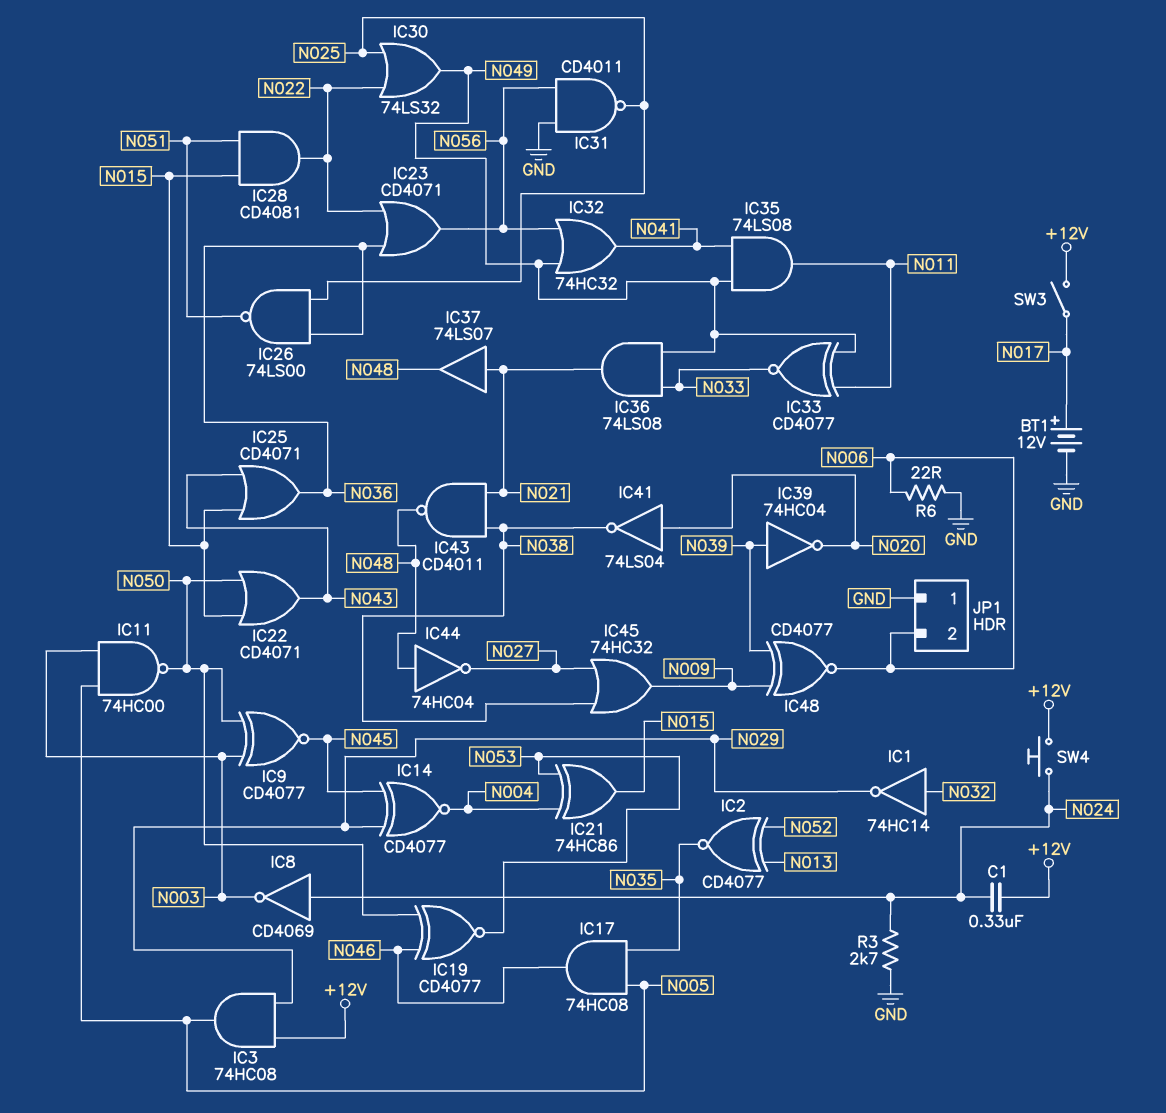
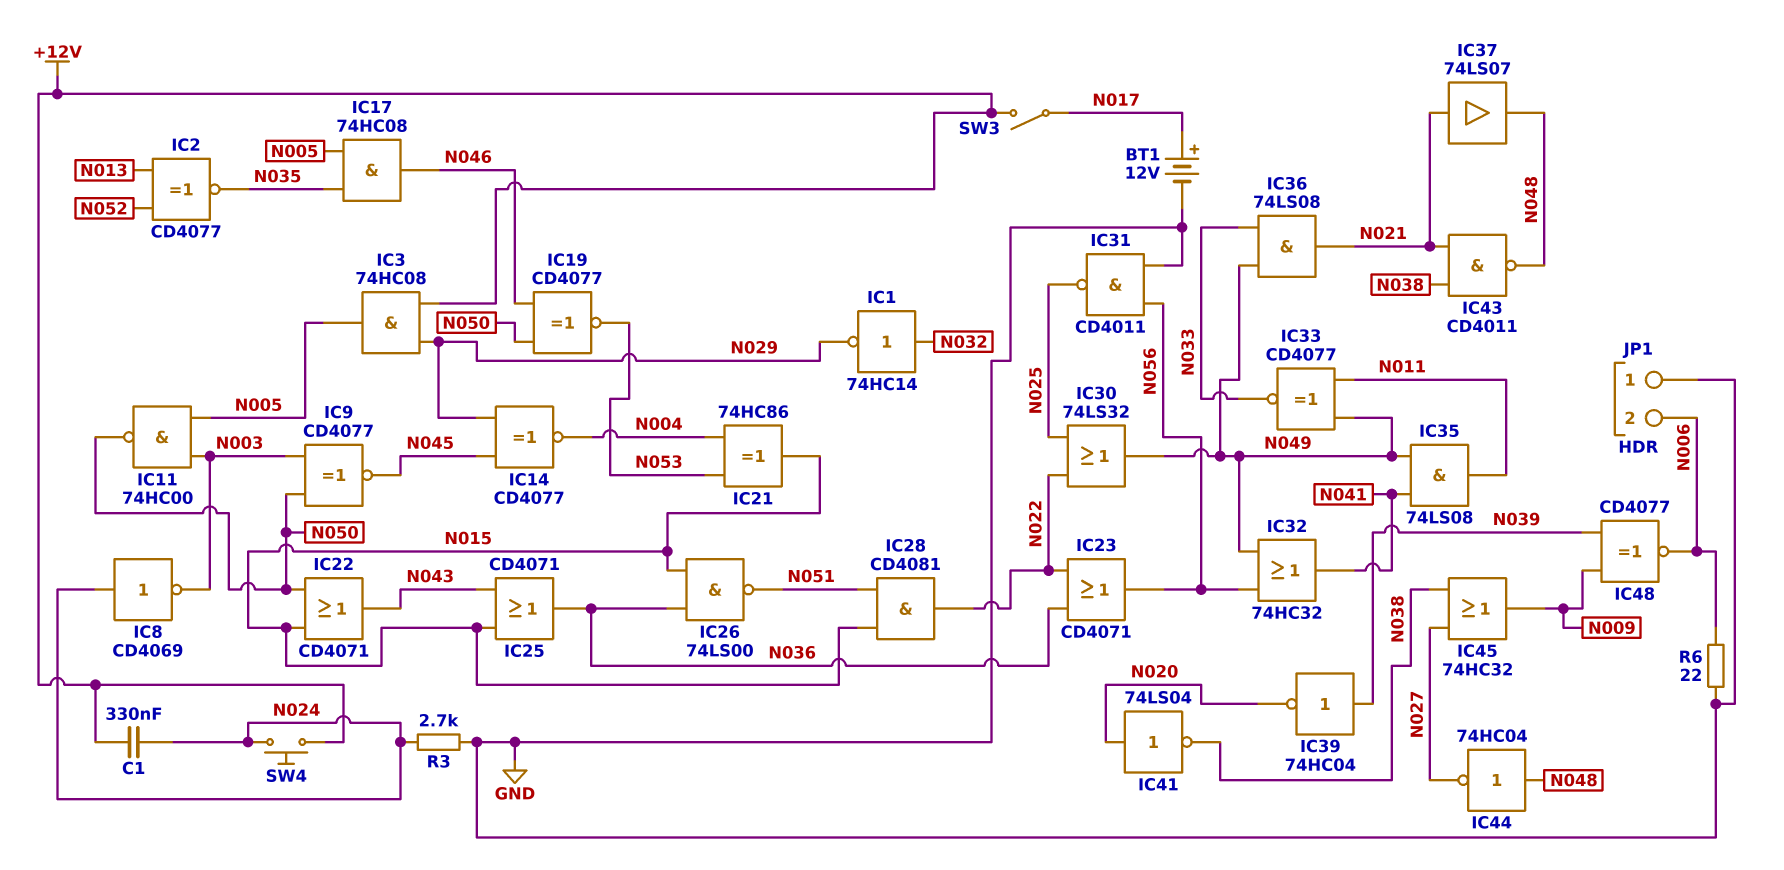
IC26: NAND 74LS00 (in N025, in N036, out N051) -> NAND 74LS00 (in N015, in N036, out N051)

